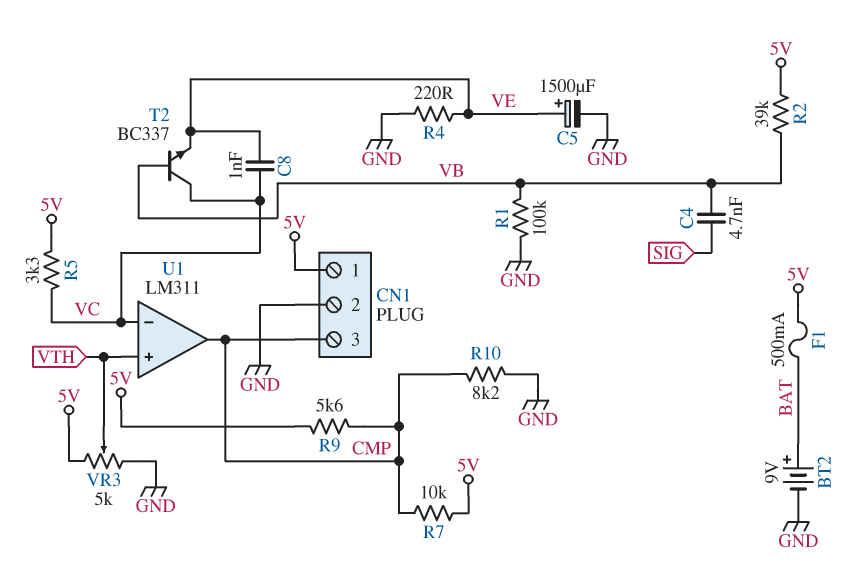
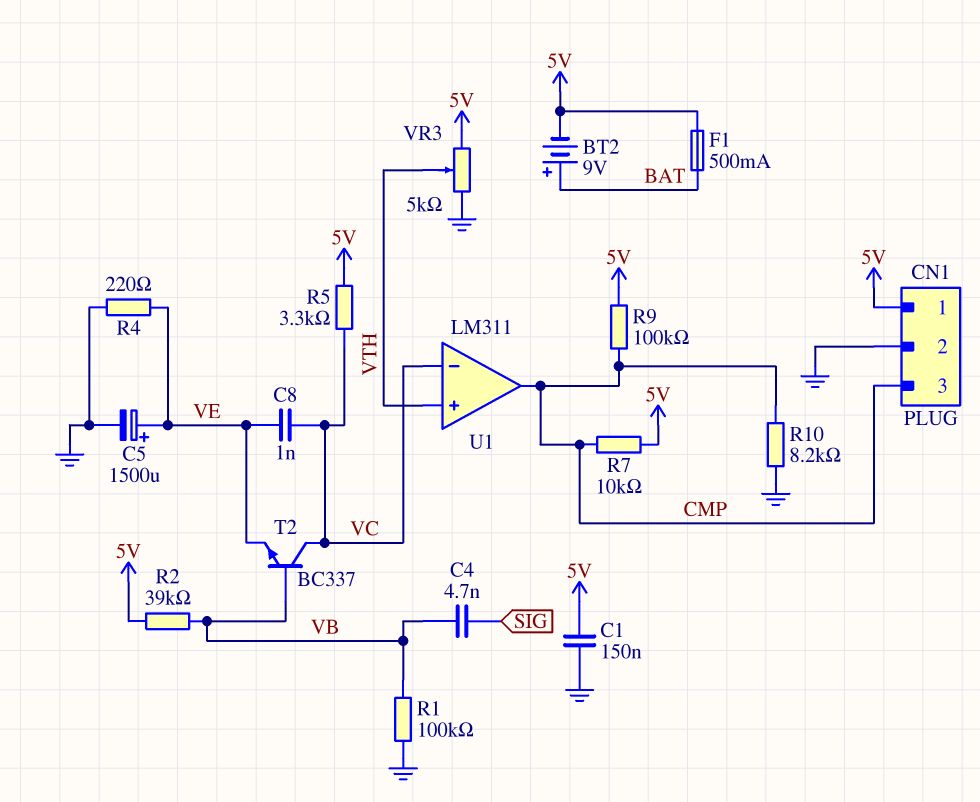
BT2: 9V (plus BAT, minus GND) -> 9V (plus BAT, minus 5V)
C1: none -> 150nF (5V, GND)
R9: 5.6k (5V, CMP) -> 100k (5V, CMP)

